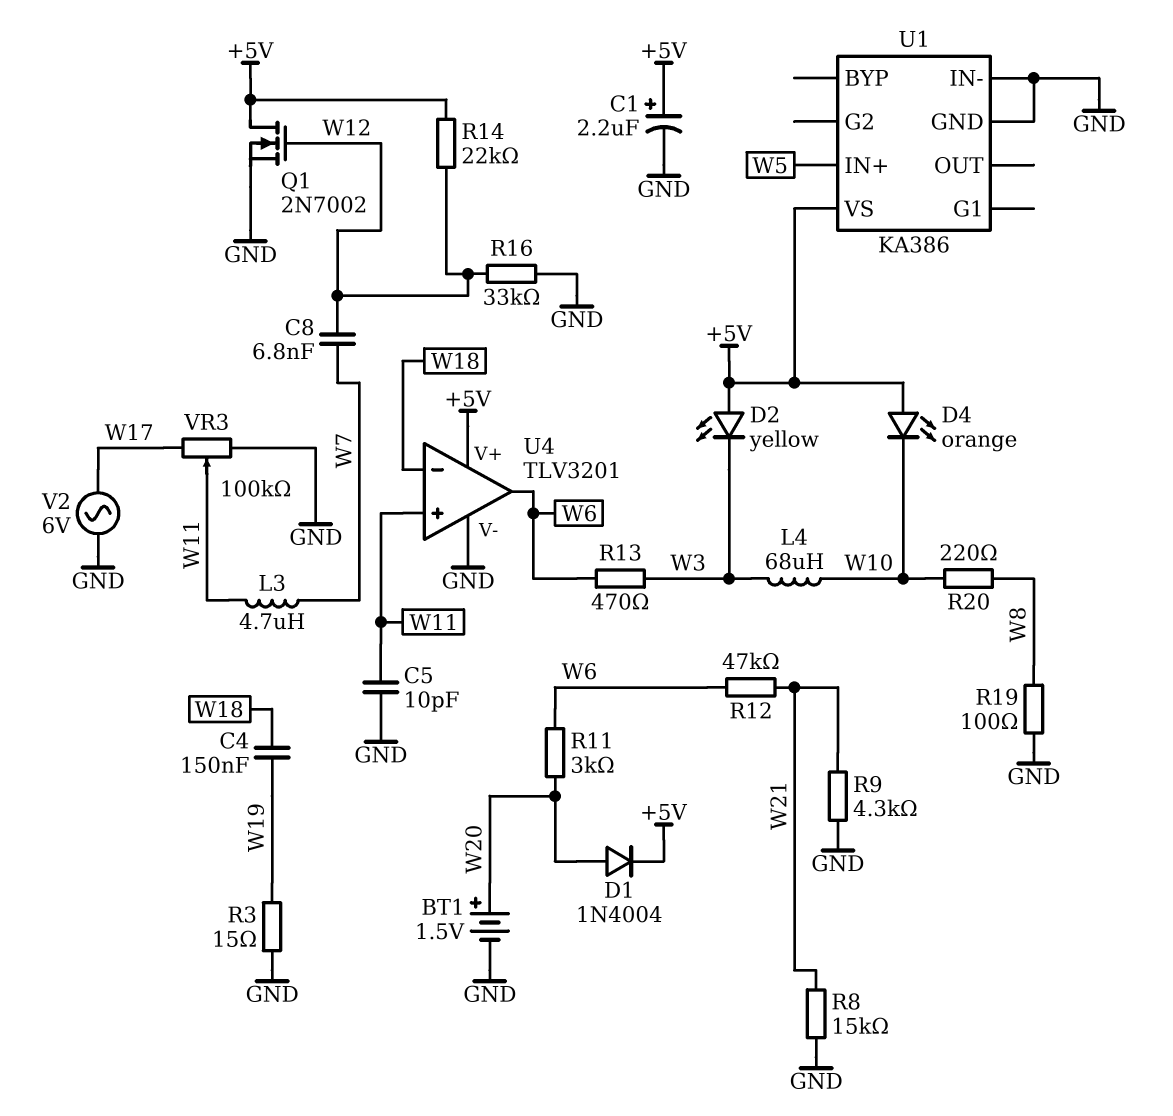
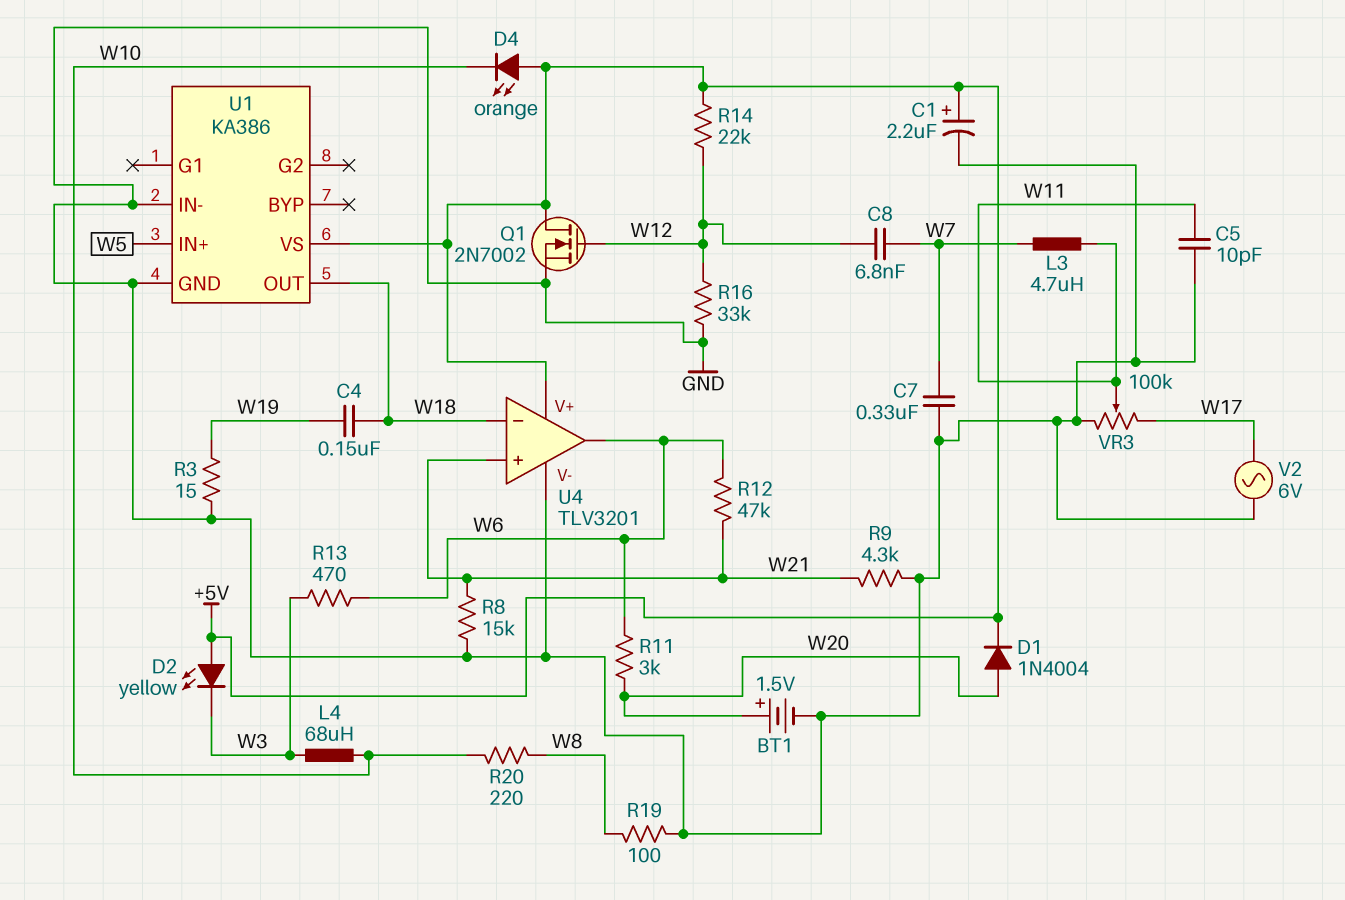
C7: none -> 330nF (GND, W7)
U1 pin OUT: none -> W18
U4 pin in+: W11 -> W21

